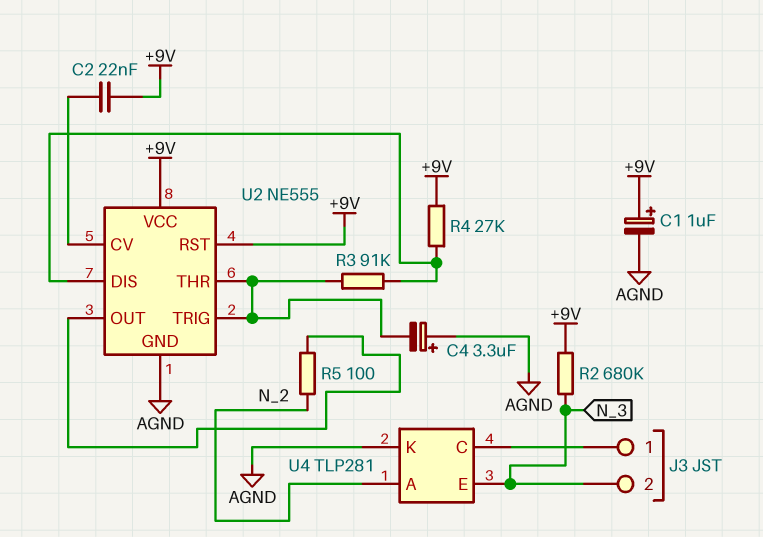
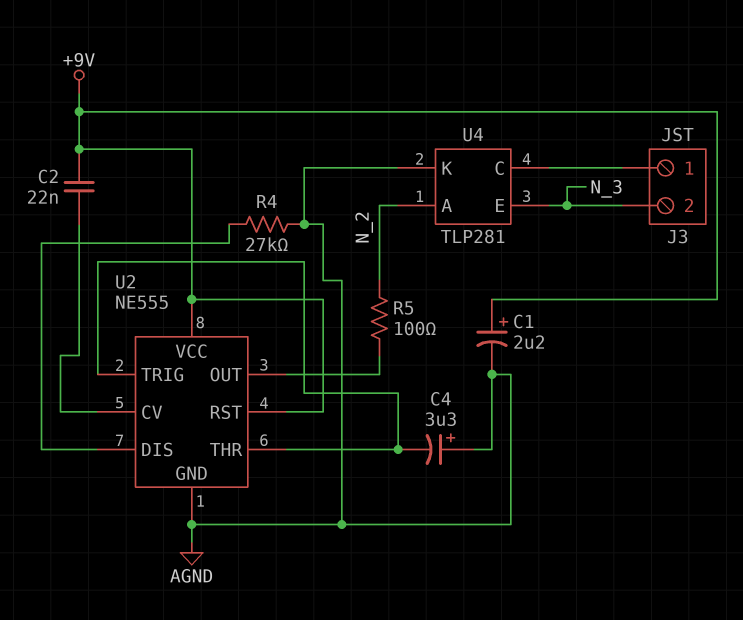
C1: 1uF (plus +9V, minus AGND) -> 2.2uF (plus +9V, minus AGND)
R2: 680k (+9V, N_3) -> none
R3: 91k (U2/DIS, U2/THR) -> none
R4: 27k (+9V, U2/DIS) -> 27k (AGND, U2/DIS)

